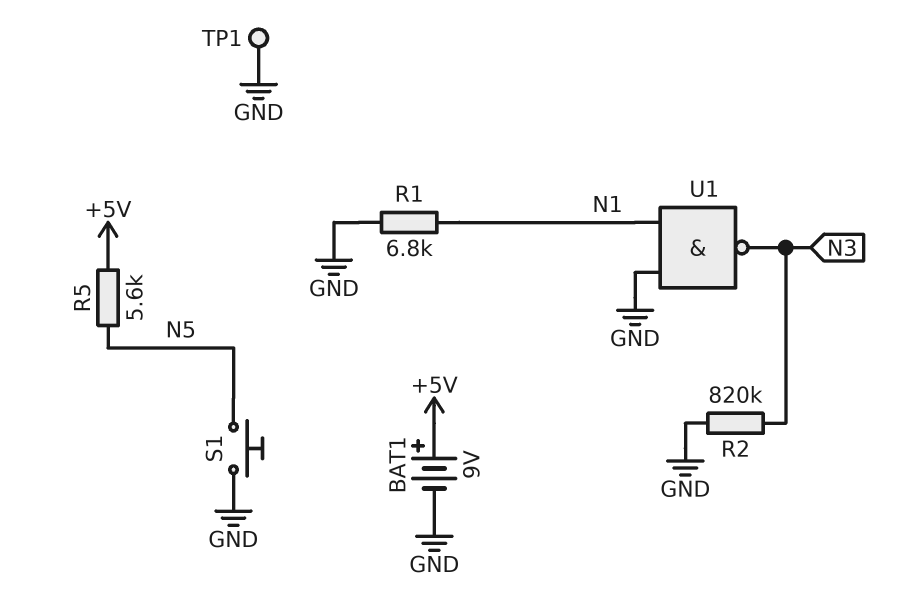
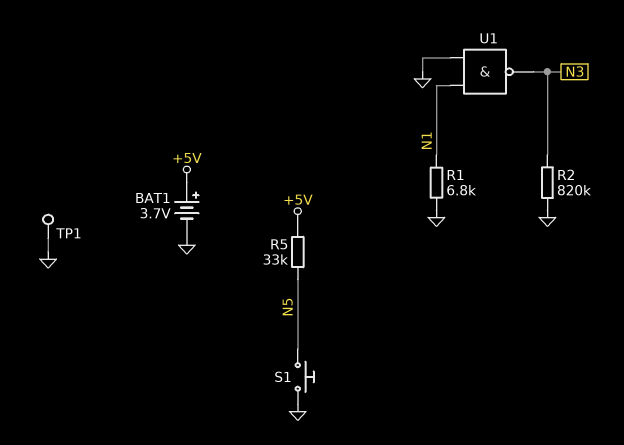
BAT1: 9V (plus +5V, minus GND) -> 3.7V (plus +5V, minus GND)
R5: 5.6k (+5V, N5) -> 33k (+5V, N5)

